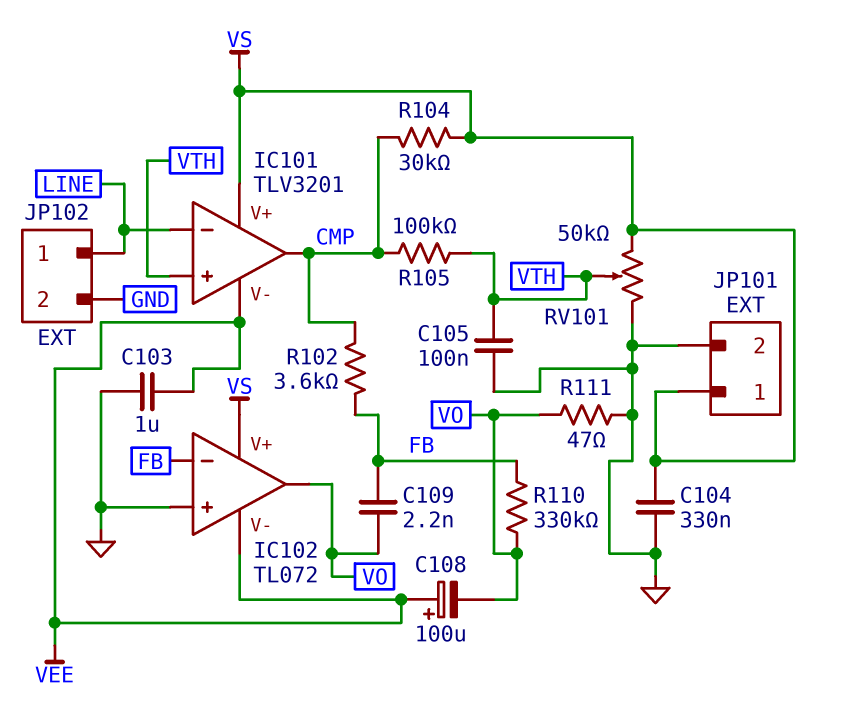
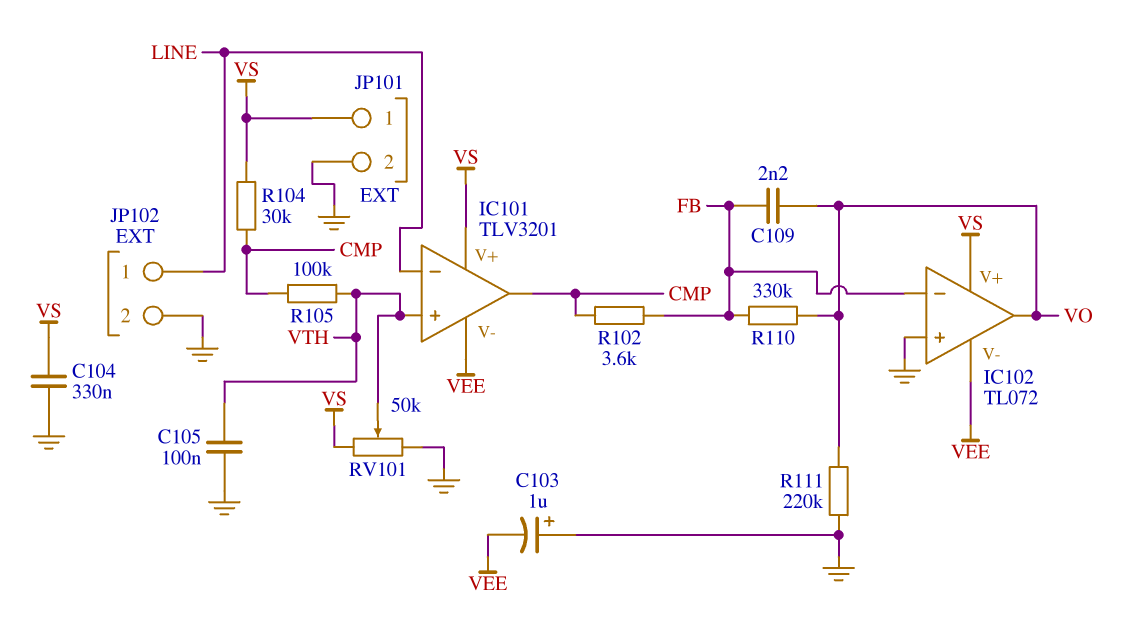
C103: 1uF (GND, VEE) -> 1uF (plus GND, minus VEE)
C108: 100uF (plus VEE, minus VO) -> none
R111: 47 (GND, VO) -> 220k (GND, VO)

